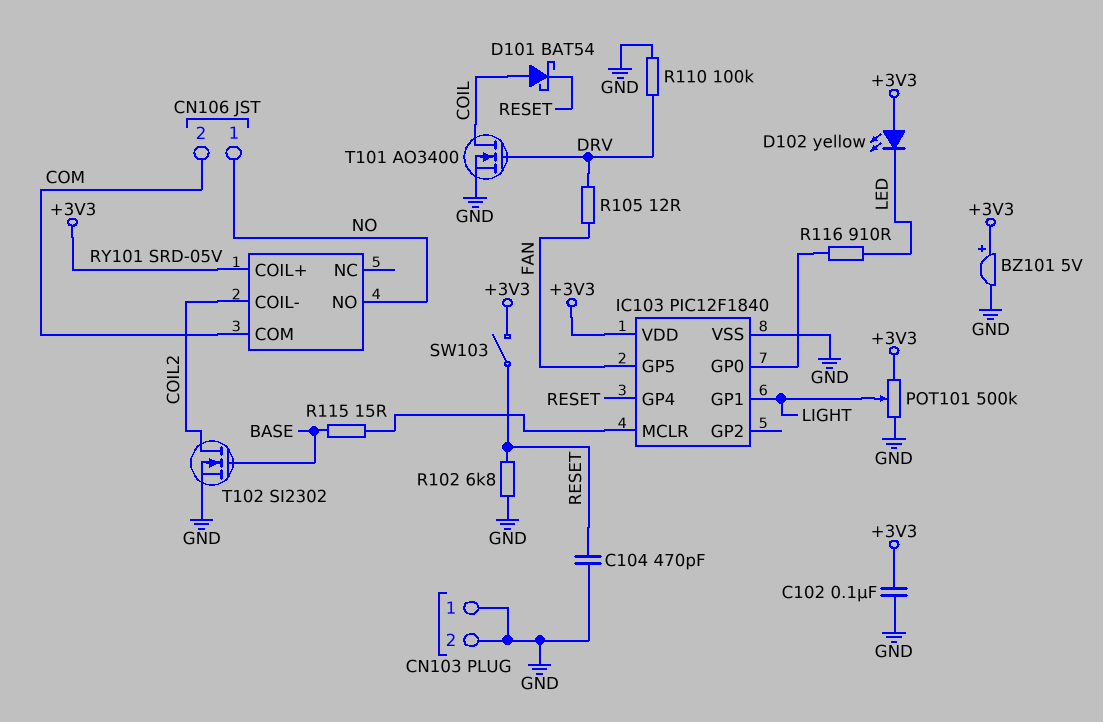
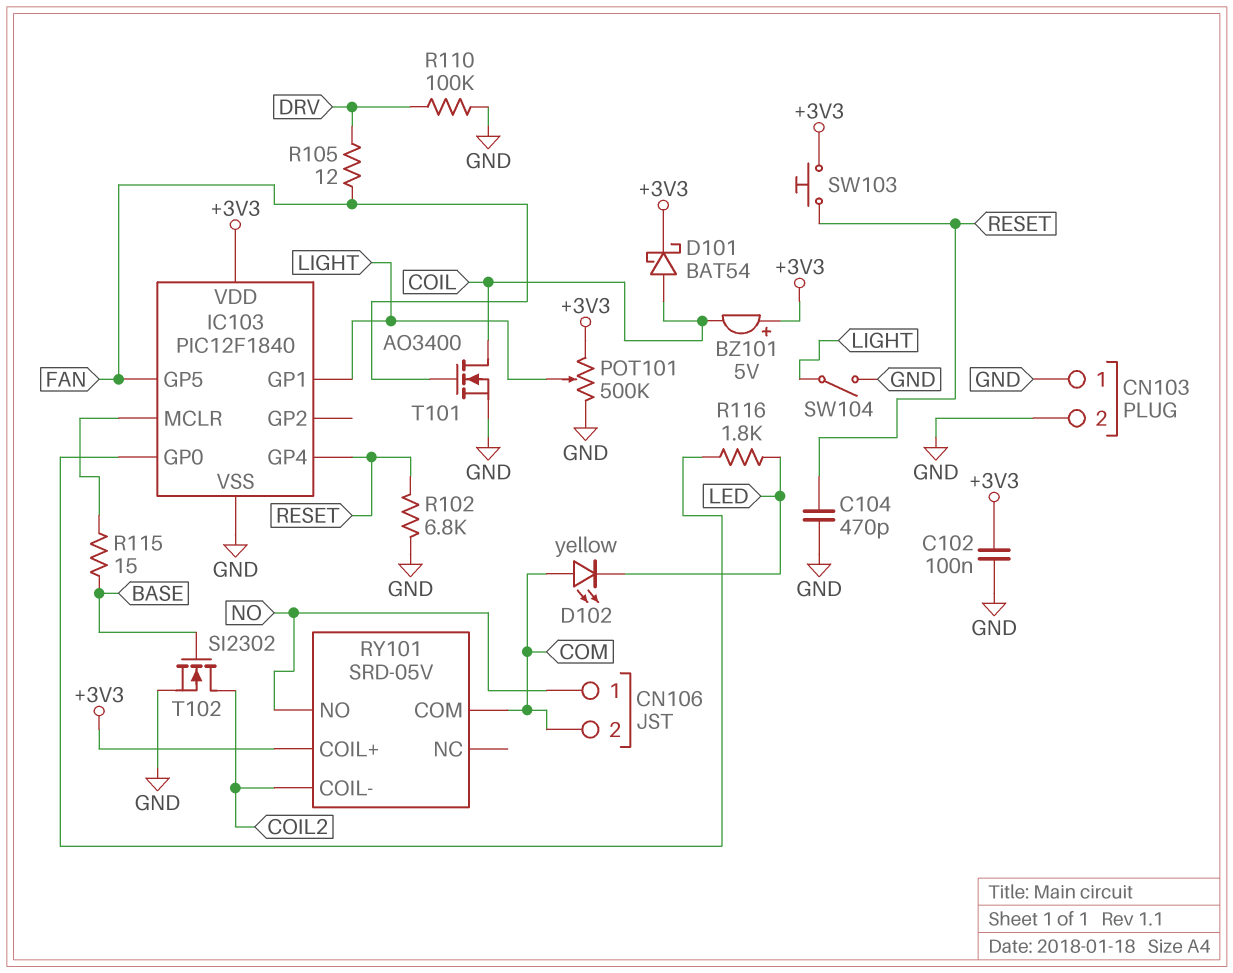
BZ101: buzzer 5V (plus +3V3, minus GND) -> buzzer 5V (plus +3V3, minus COIL)
D101: schottky BAT54 (A COIL, K RESET) -> schottky BAT54 (A COIL, K +3V3)
D102: LED yellow (A +3V3, K LED) -> LED yellow (A COM, K LED)
R116: 910 (IC103/GP0, LED) -> 1.8k (IC103/GP0, LED)
SW103: switch (+3V3, RESET) -> button (+3V3, RESET)
SW104: none -> switch (GND, LIGHT)
T101: NMOS AO3400 (G DRV, D COIL, S GND) -> NMOS AO3400 (G FAN, D COIL, S GND)

